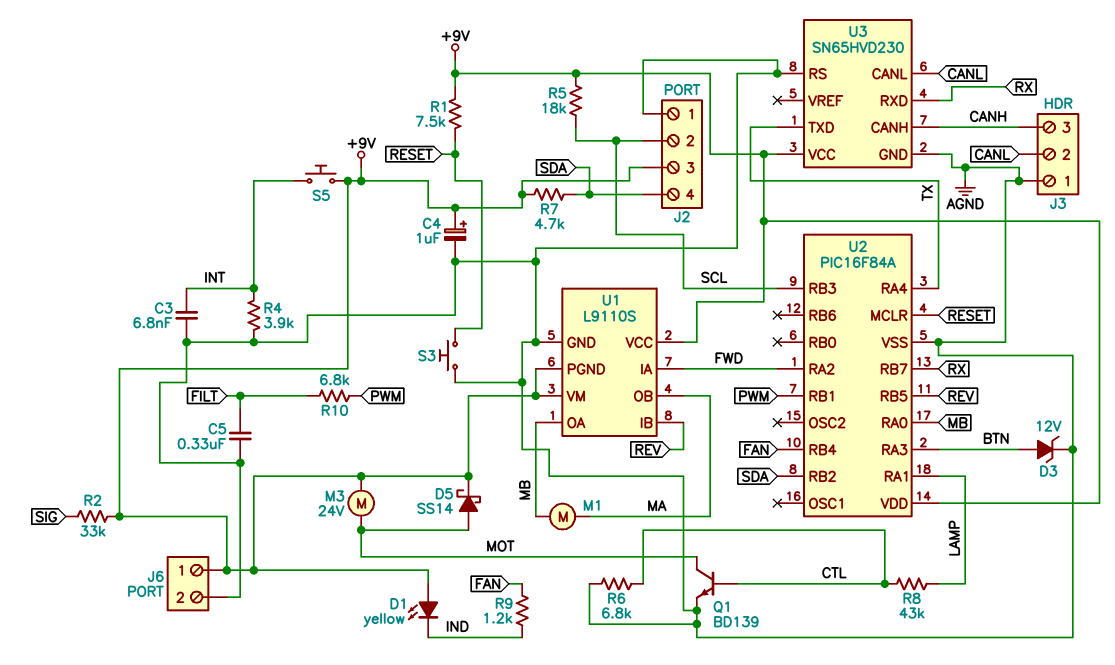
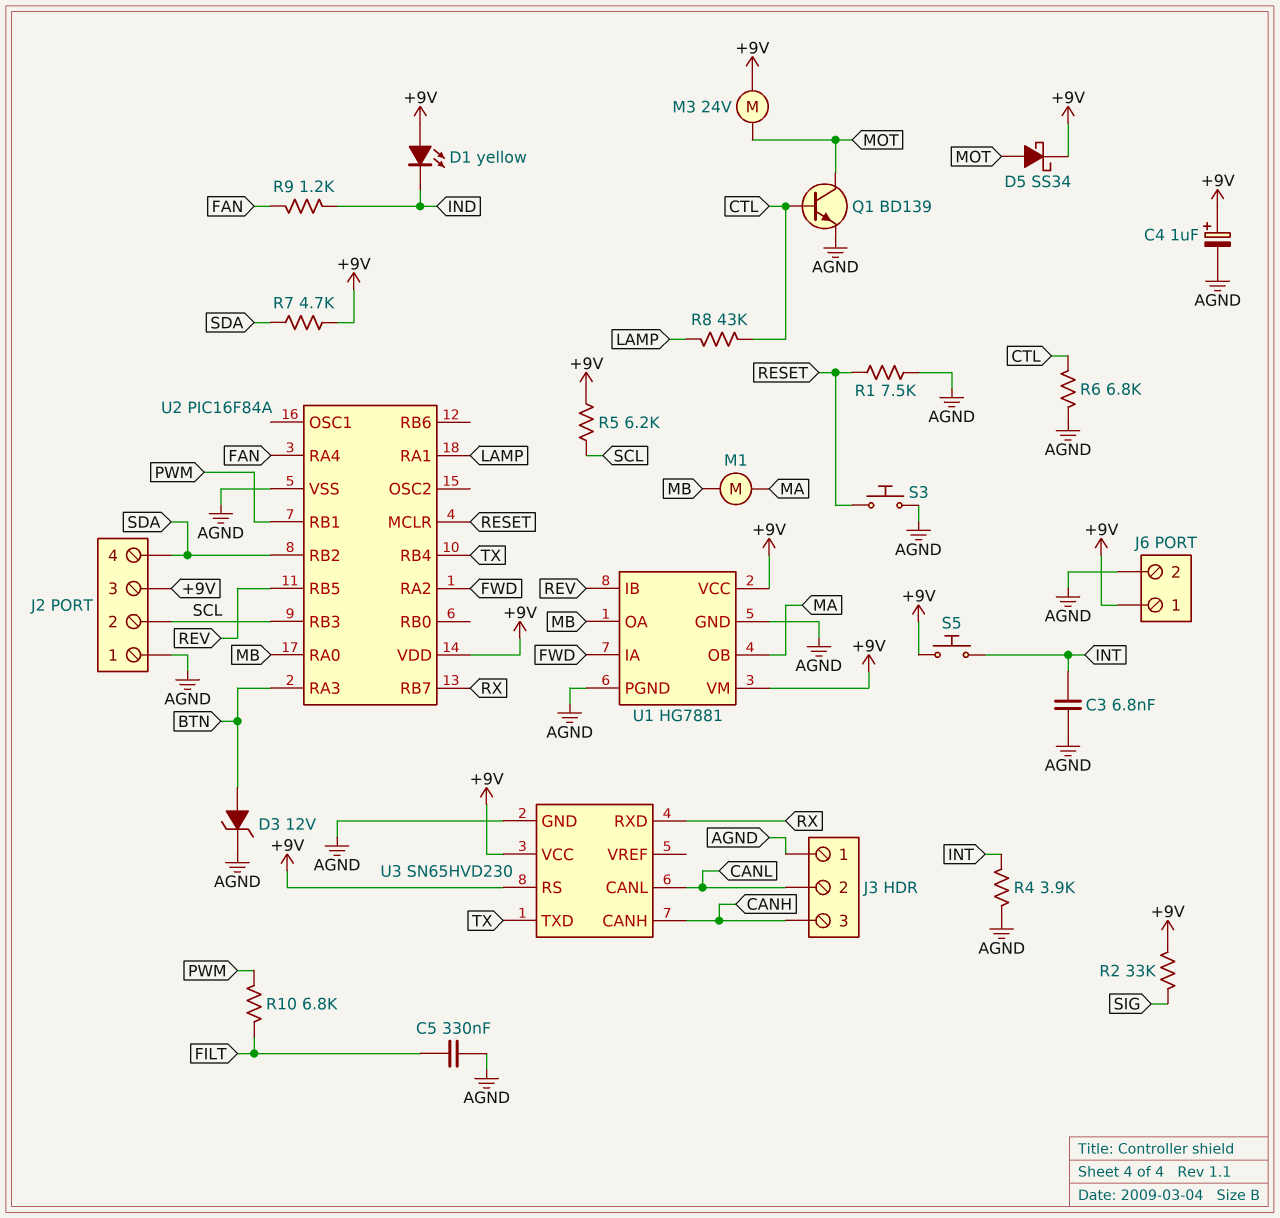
D5: schottky SS14 (A MOT, K +9V) -> schottky SS34 (A MOT, K +9V)
R1: 7.5k (+9V, RESET) -> 7.5k (AGND, RESET)
R5: 18k (+9V, SCL) -> 6.2k (+9V, SCL)
U1: L9110S -> HG7881
U1 pin PGND: +9V -> AGND
U2 pin RA4: TX -> FAN
U2 pin RB4: FAN -> TX
U3 pin RS: AGND -> +9V

